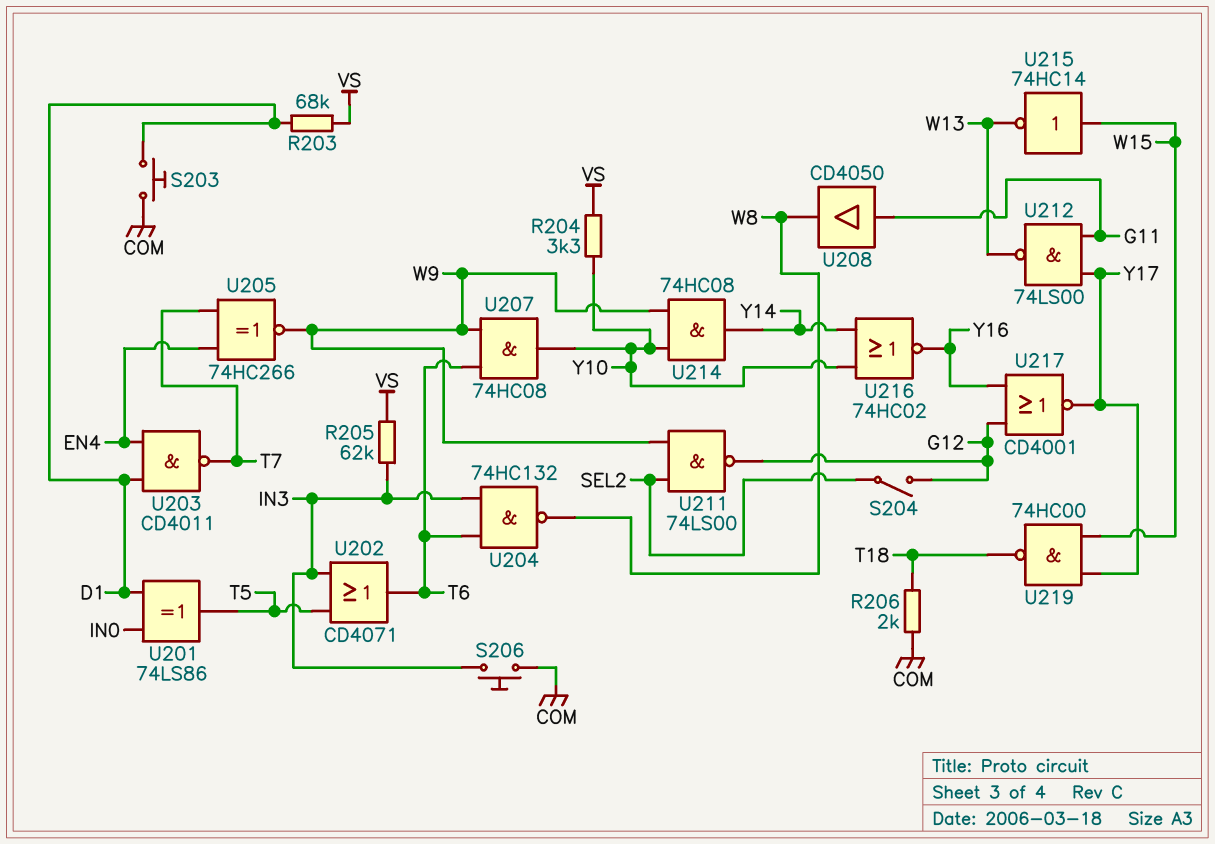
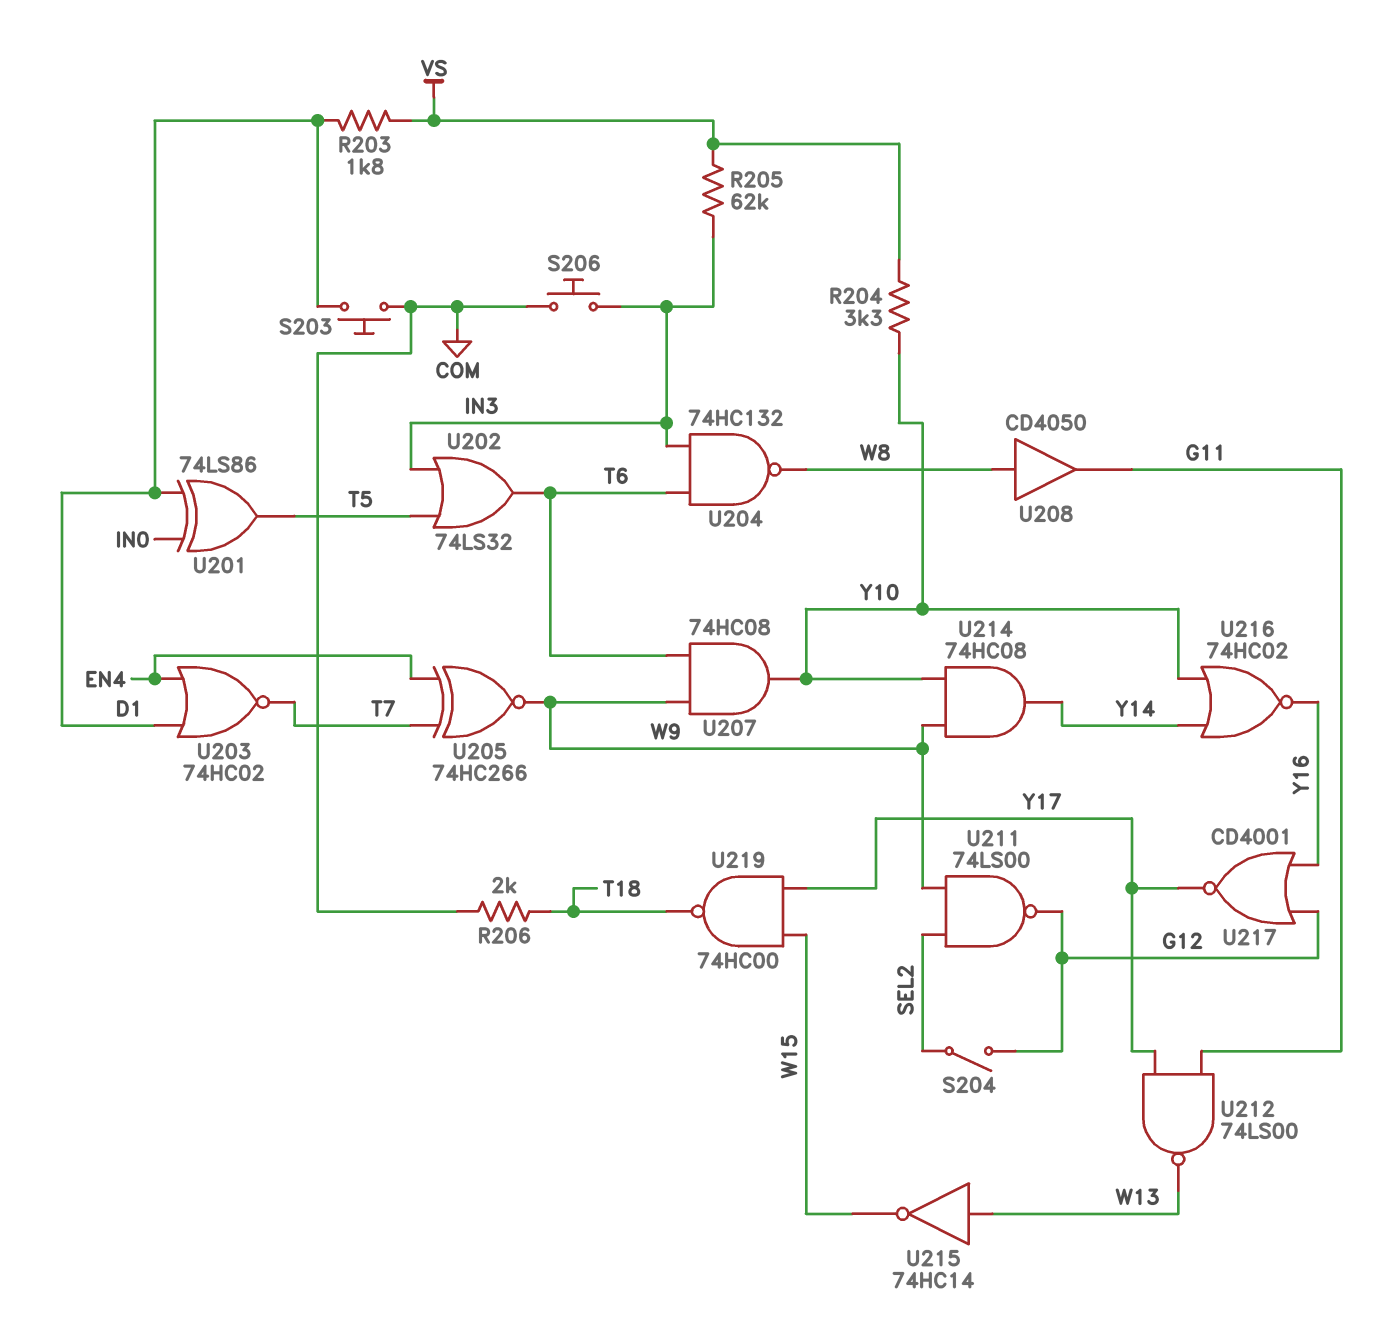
R203: 68k (D1, VS) -> 1.8k (D1, VS)
U202: OR CD4071 (in IN3, in T5, out T6) -> OR 74LS32 (in IN3, in T5, out T6)
U203: NAND CD4011 (in D1, in EN4, out T7) -> NOR 74HC02 (in D1, in EN4, out T7)
U208: buffer CD4050 (in G11, out W8) -> buffer CD4050 (in W8, out G11)
U215: NOT 74HC14 (in W15, out W13) -> NOT 74HC14 (in W13, out W15)

